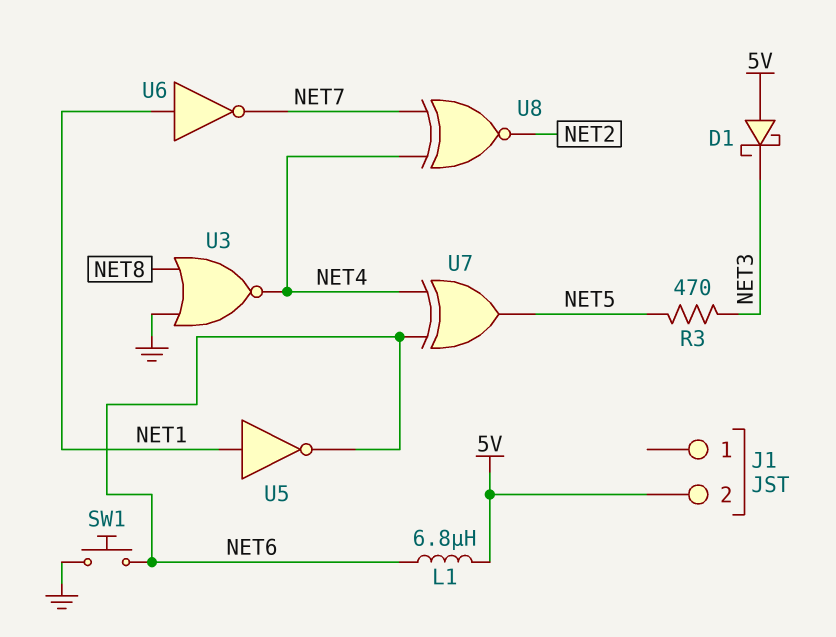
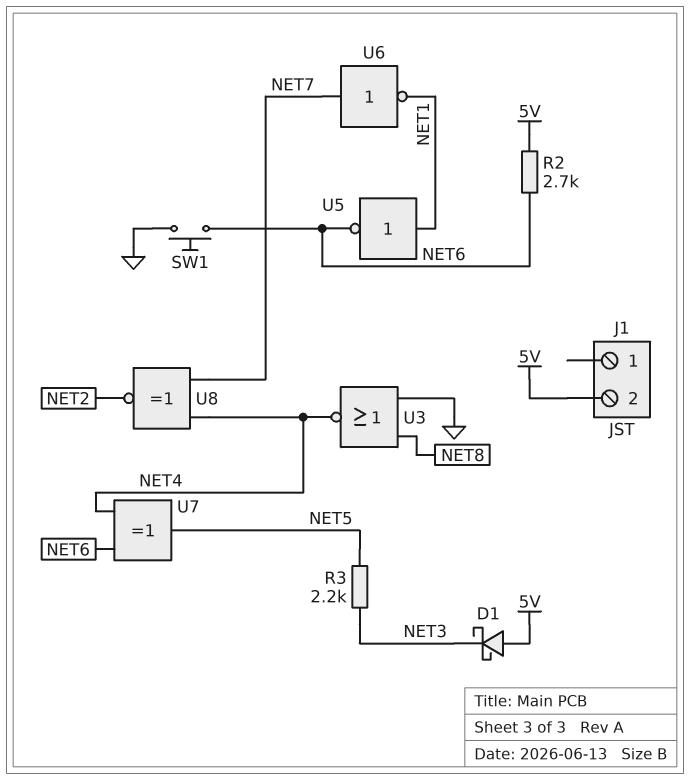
L1: 6.8uH (5V, NET6) -> none
R2: none -> 2.7k (5V, NET6)
R3: 470 (NET3, NET5) -> 2.2k (NET3, NET5)
U6: NOT (in NET1, out NET7) -> NOT (in NET7, out NET1)

